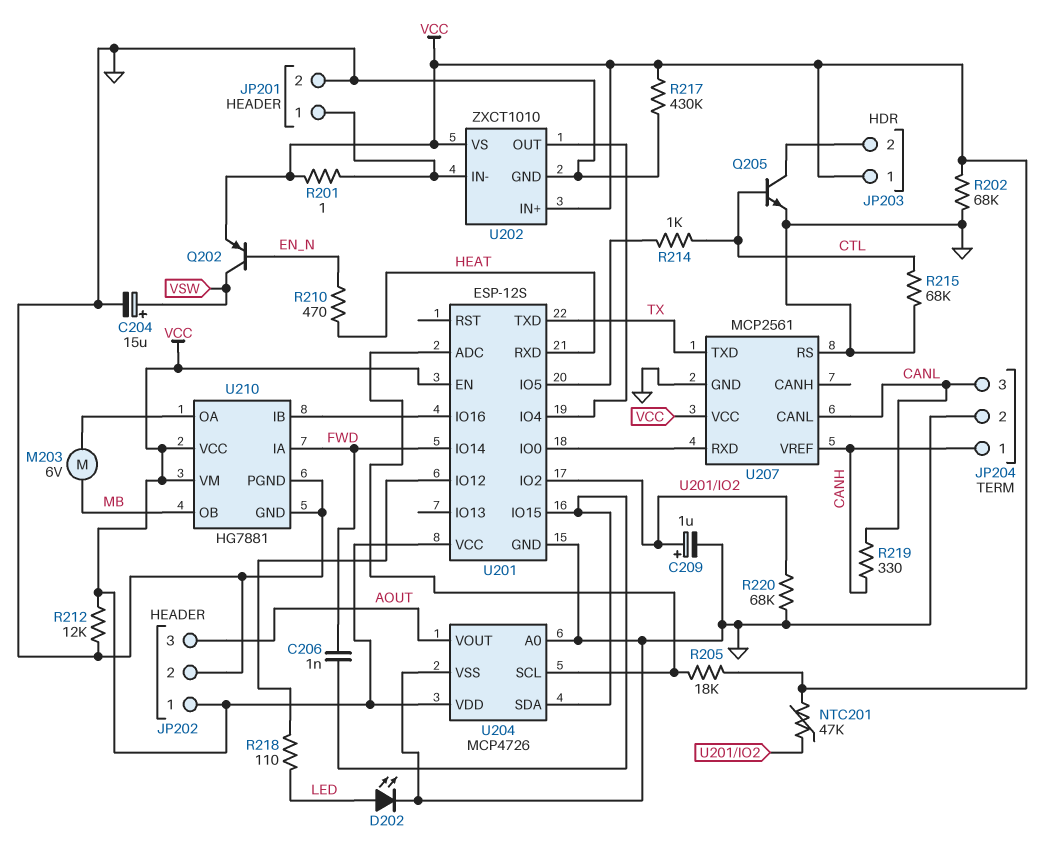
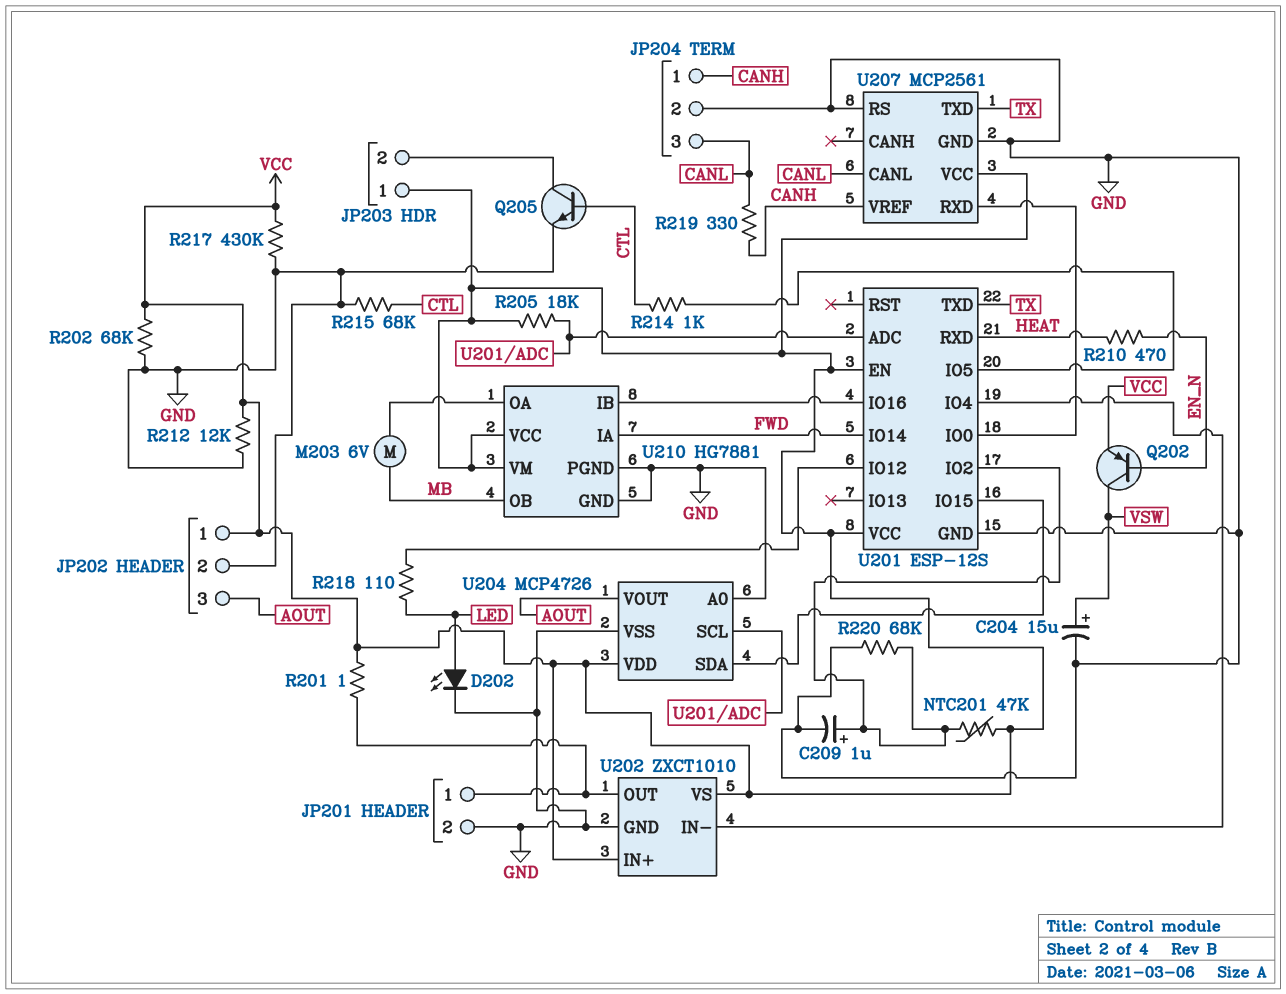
C206: 1nF (FWD, U201/IO15) -> none
U202 pin IN-: JP201/1 -> U201/IO4
U202 pin OUT: U201/IO4 -> JP201/1

